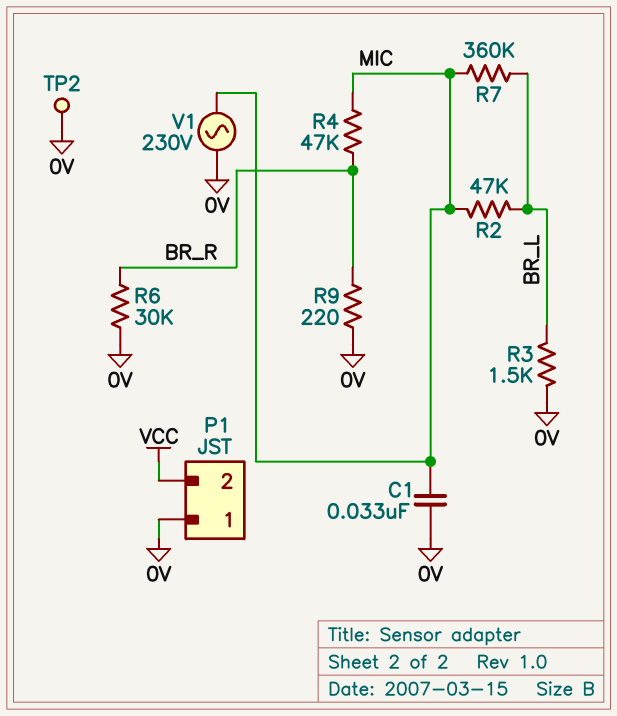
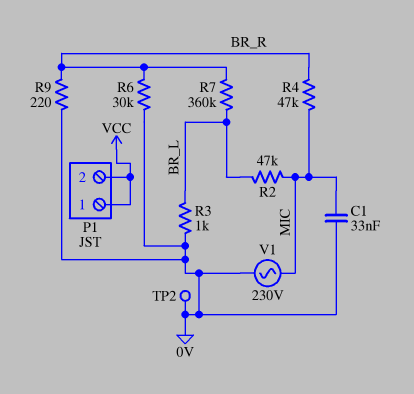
P1 pin 1: 0V -> VCC
R3: 1.5k (0V, BR_L) -> 1k (0V, BR_L)
R7: 360k (BR_L, MIC) -> 360k (BR_L, BR_R)

